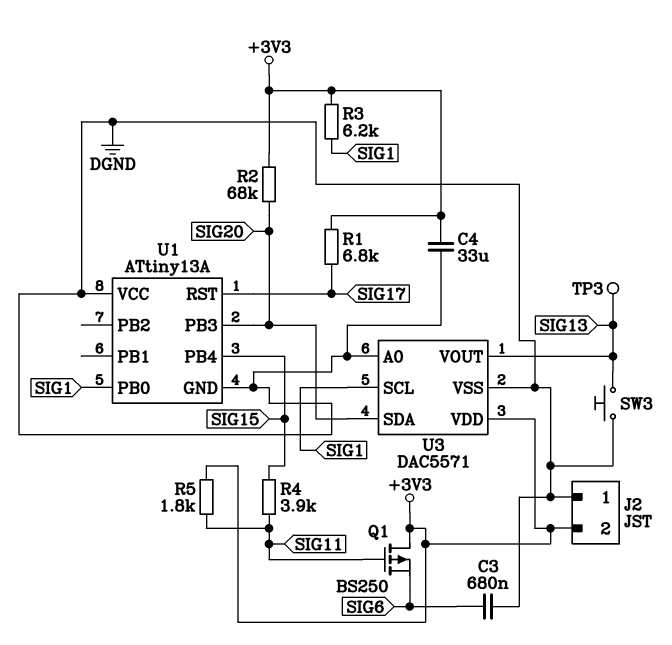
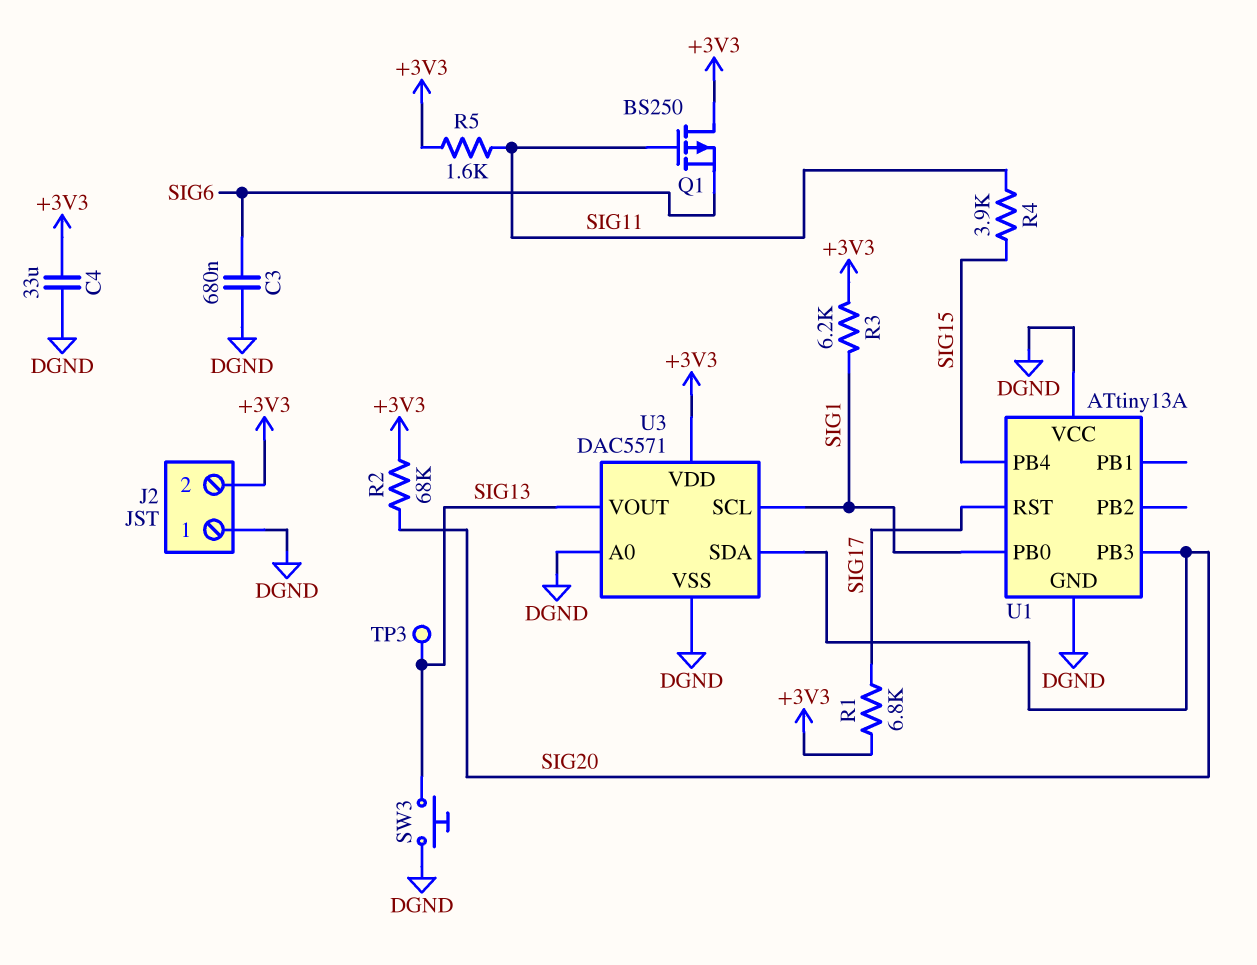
R5: 1.8k (+3V3, SIG11) -> 1.6k (+3V3, SIG11)

